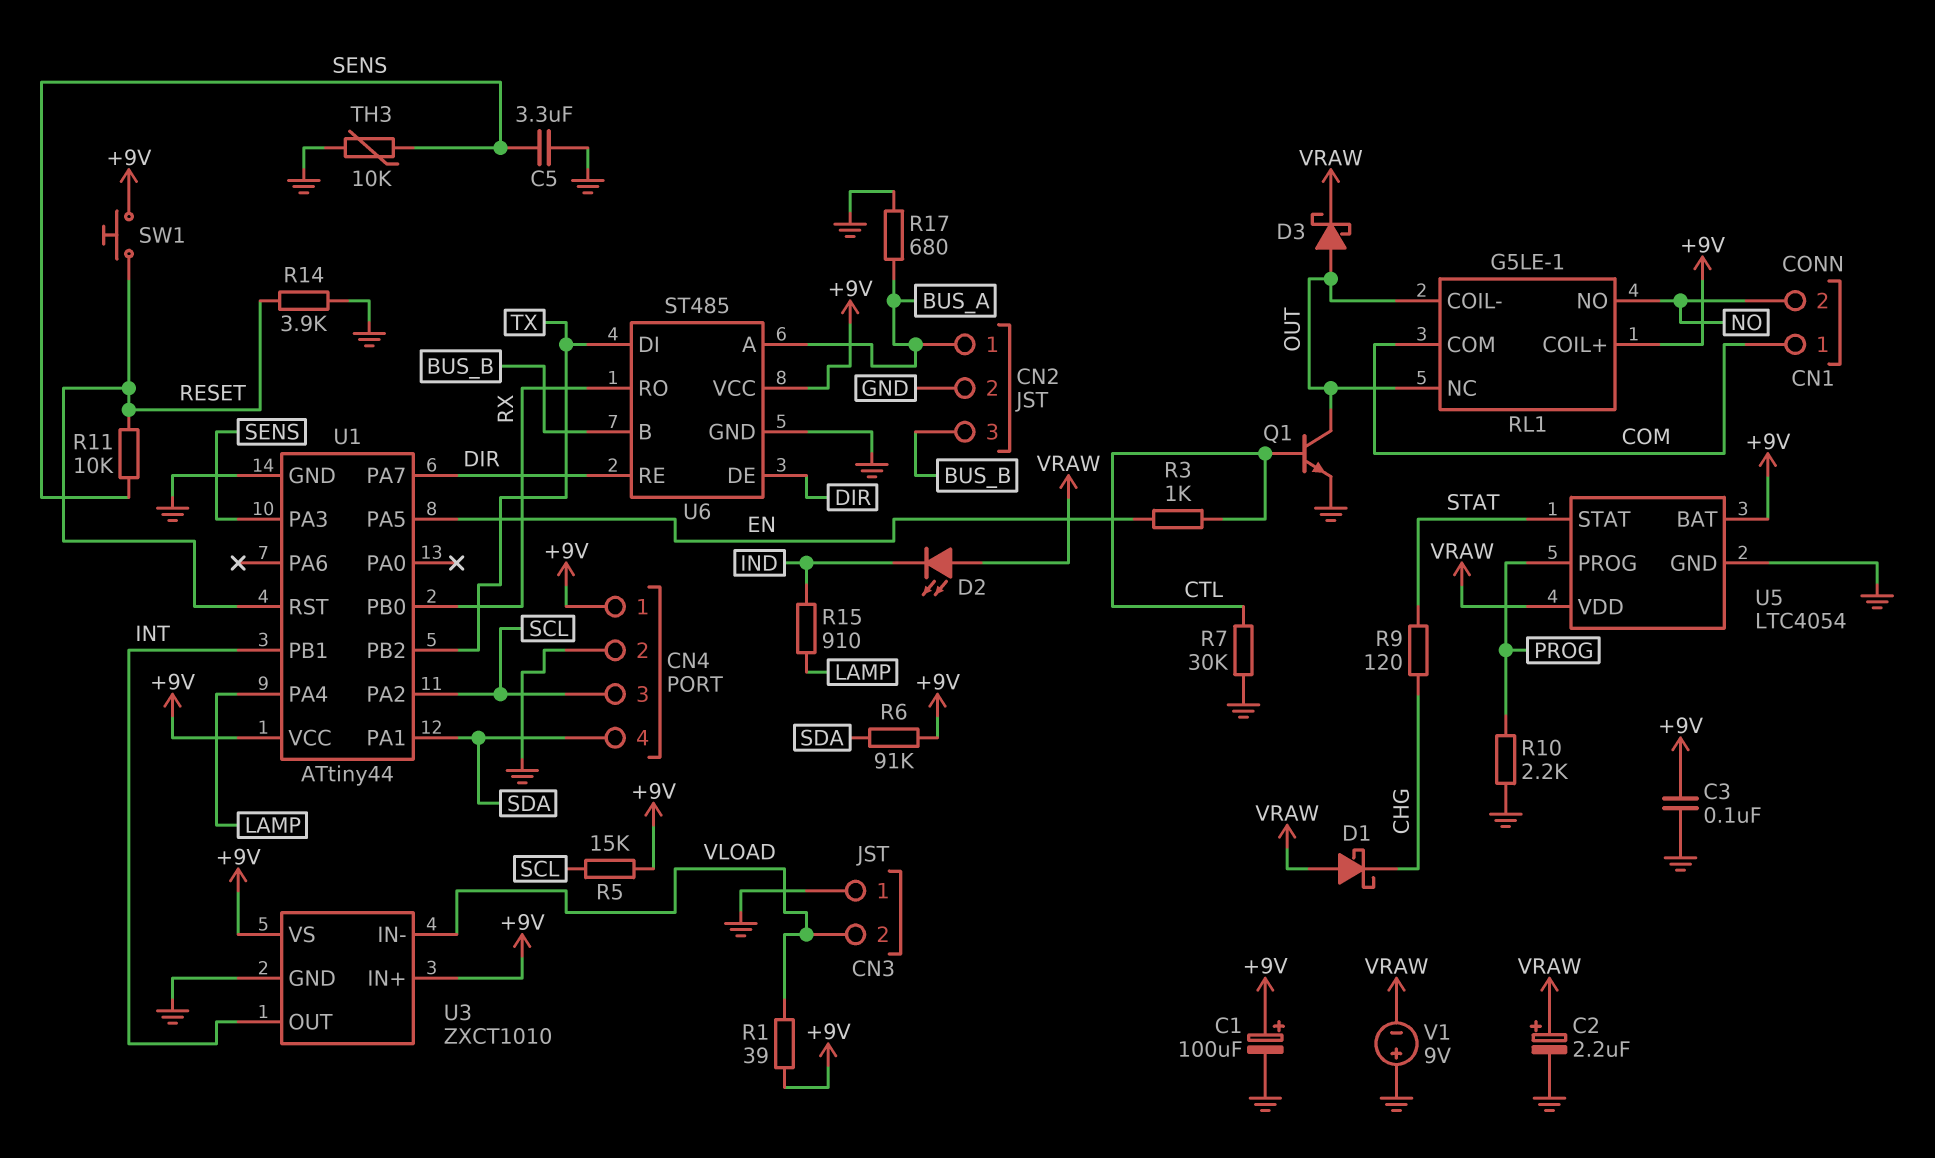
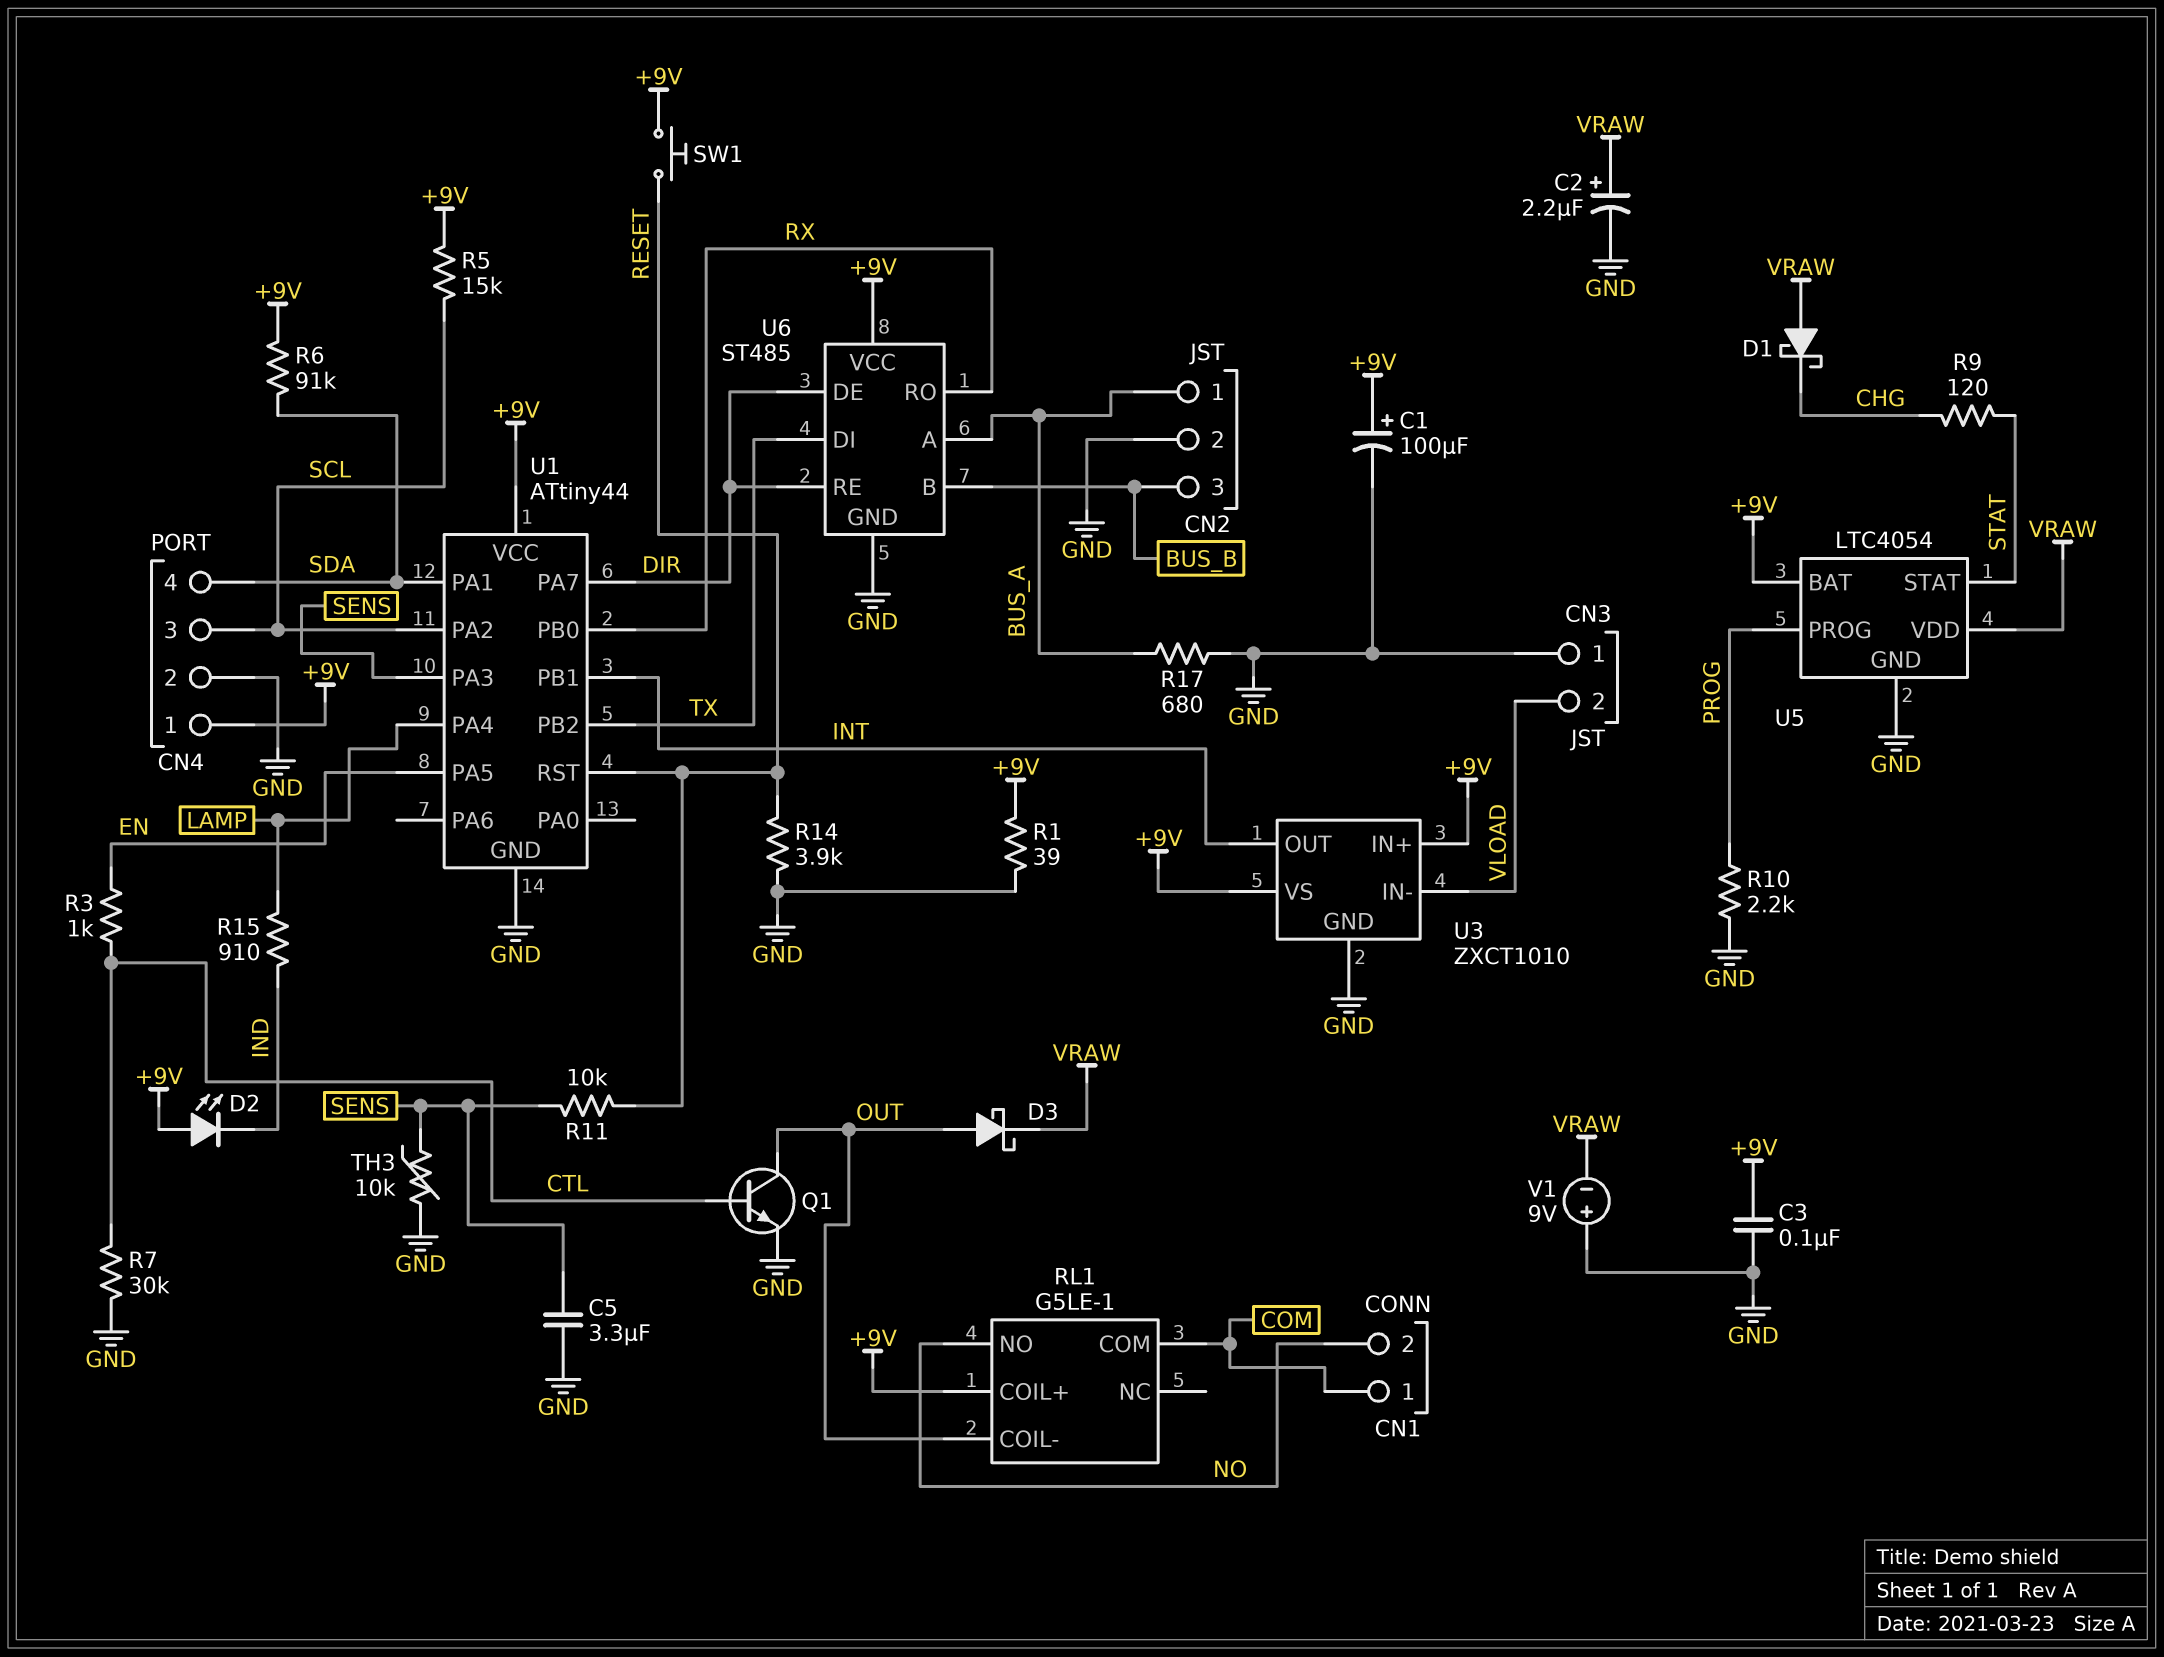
D2: LED (A VRAW, K IND) -> LED (A +9V, K IND)
R1: 39 (+9V, VLOAD) -> 39 (+9V, GND)
RL1 pin NC: OUT -> none

